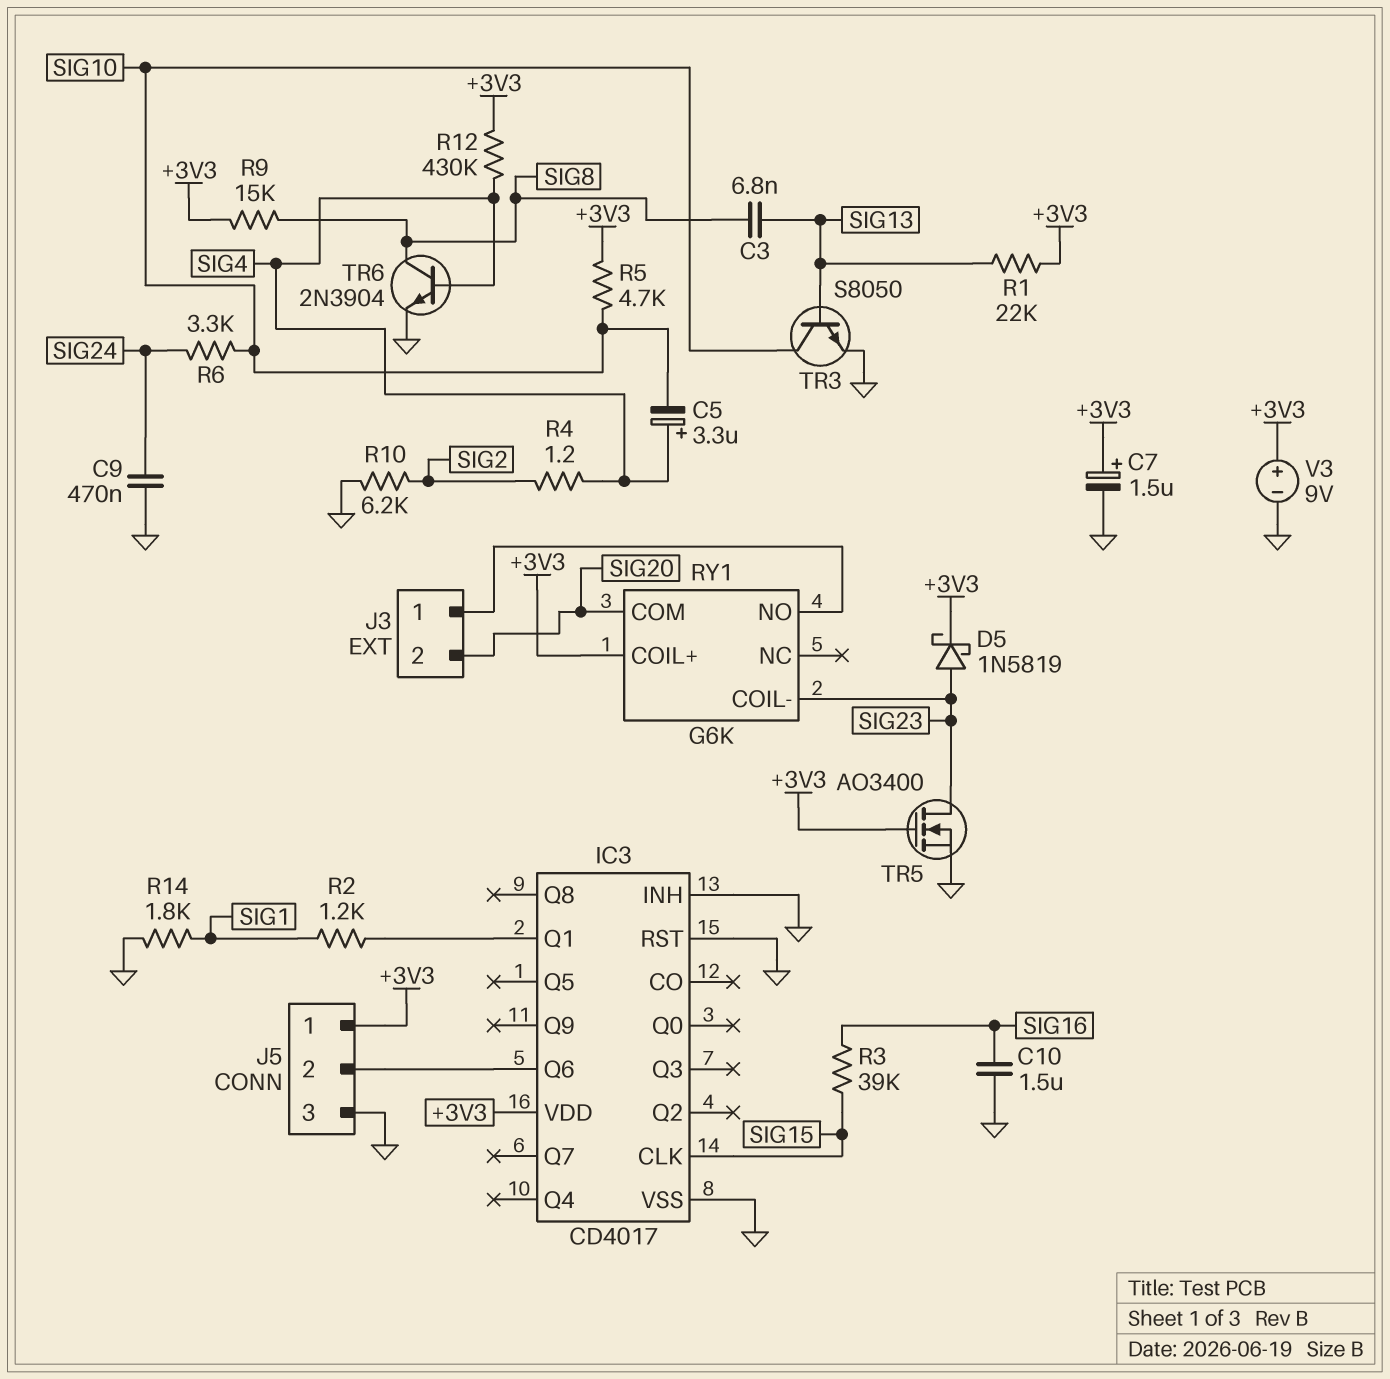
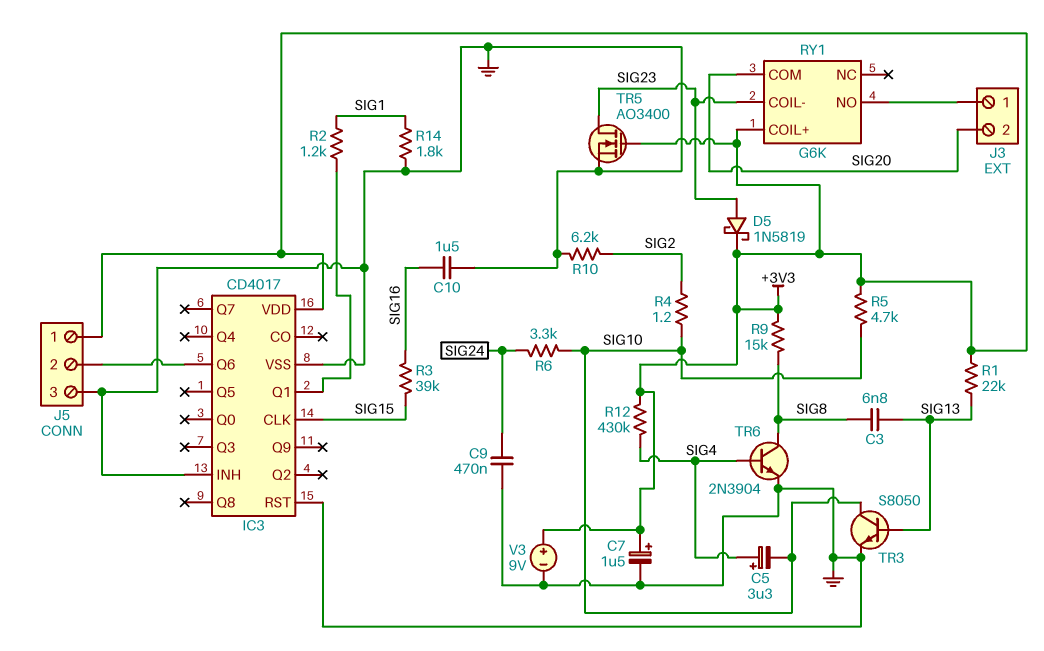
R4: 1.2 (SIG2, SIG4) -> 1.2 (SIG2, SIG10)

